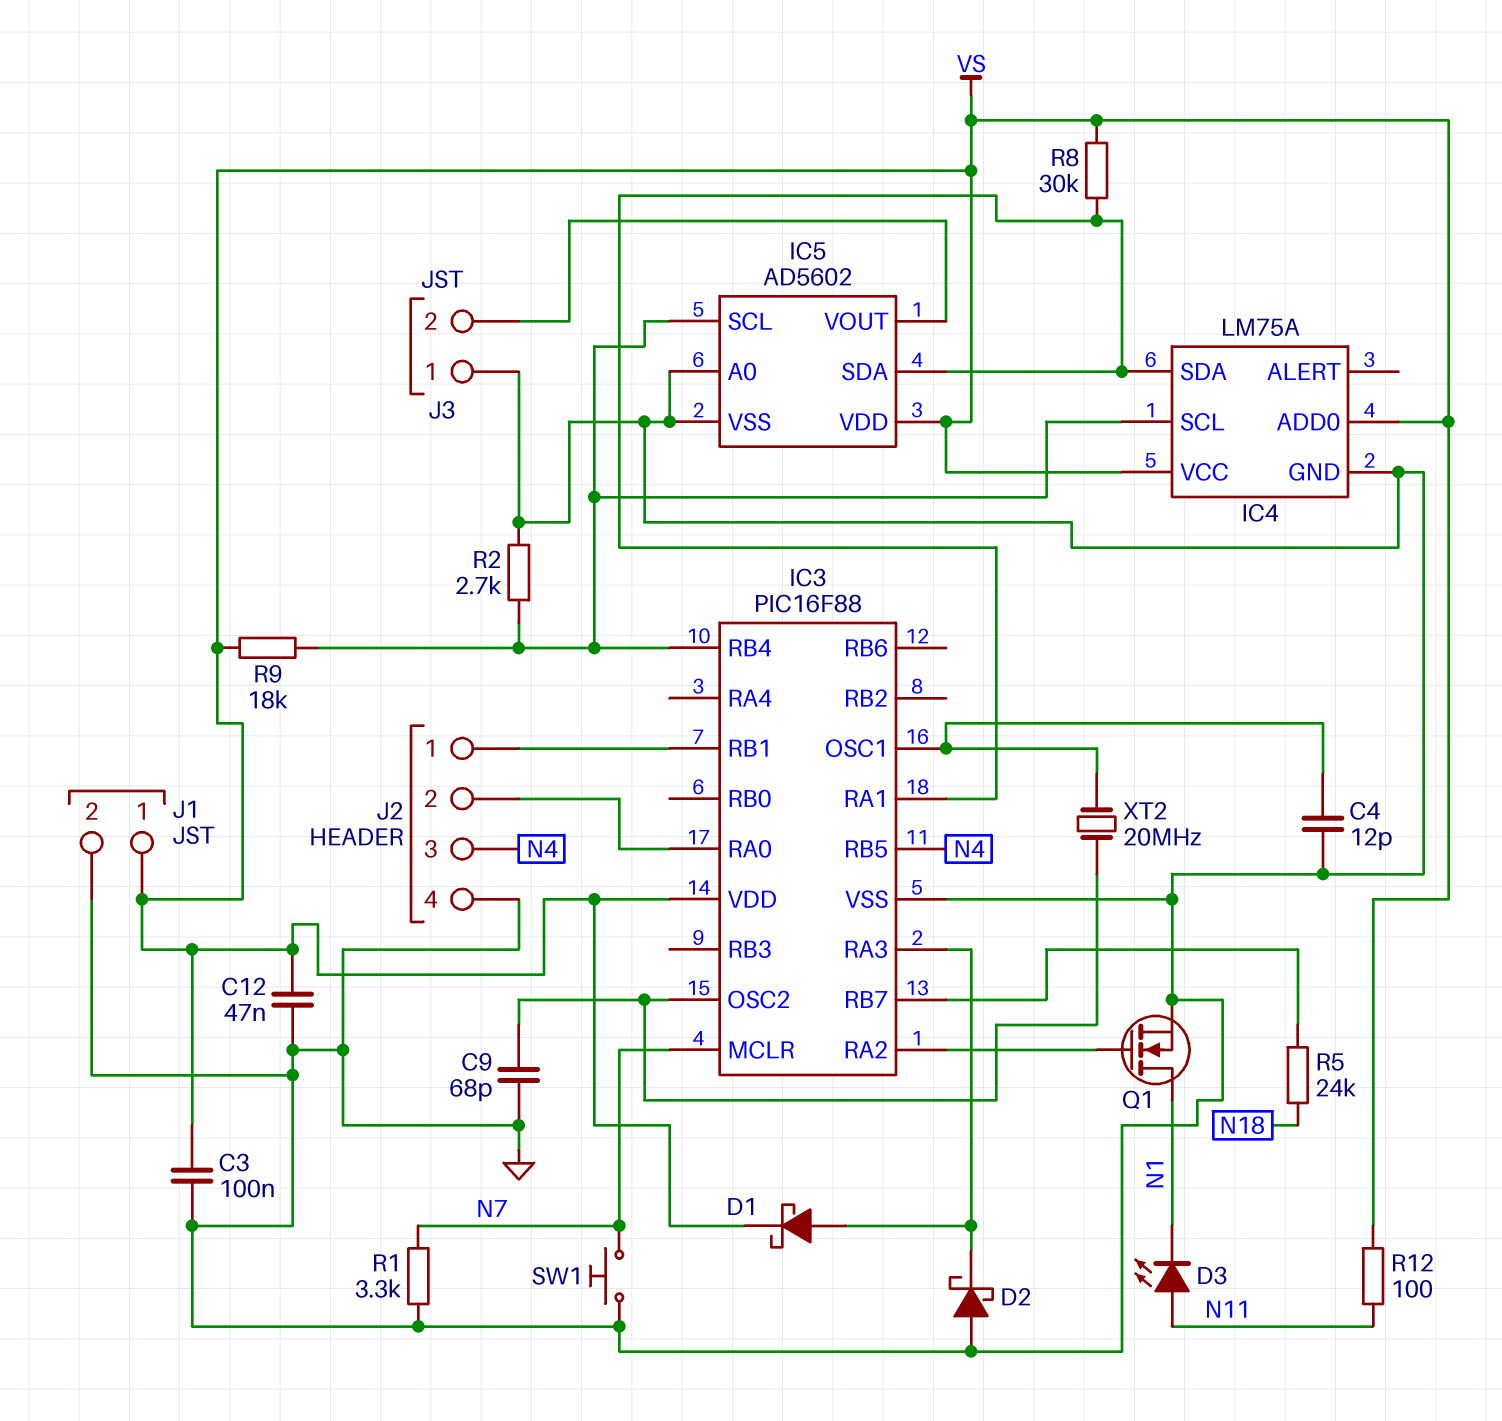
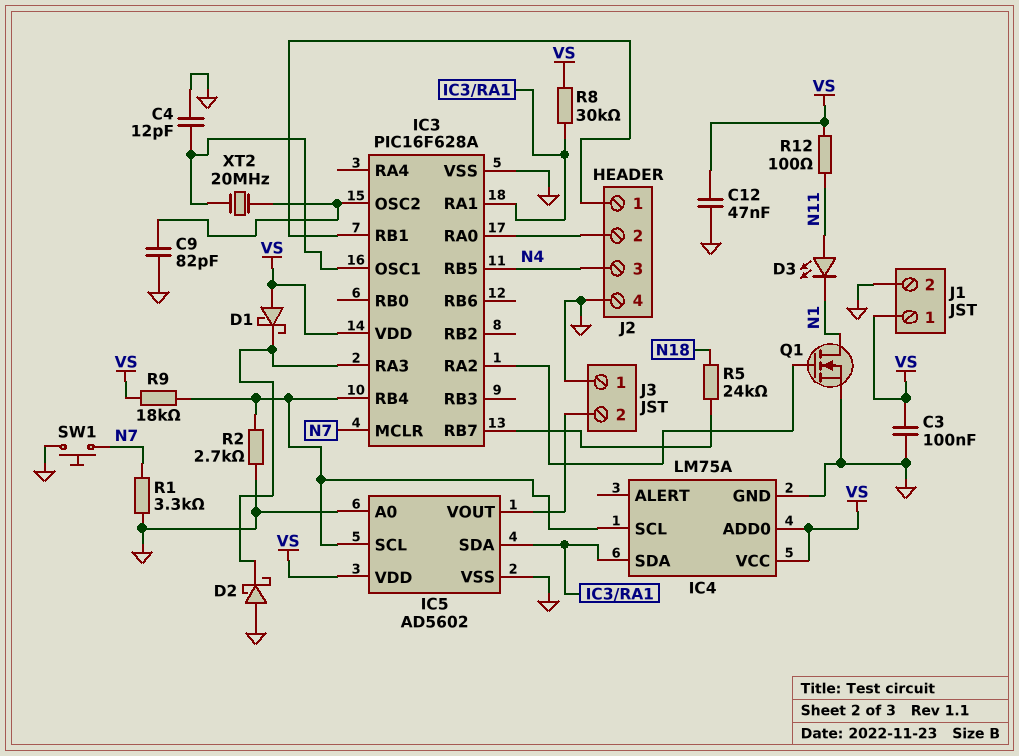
C9: 68pF (GND, IC3/OSC2) -> 82pF (GND, IC3/OSC2)
D1: schottky (A IC3/RA3, K VS) -> schottky (A VS, K IC3/RA3)
IC3: PIC16F88 -> PIC16F628A

